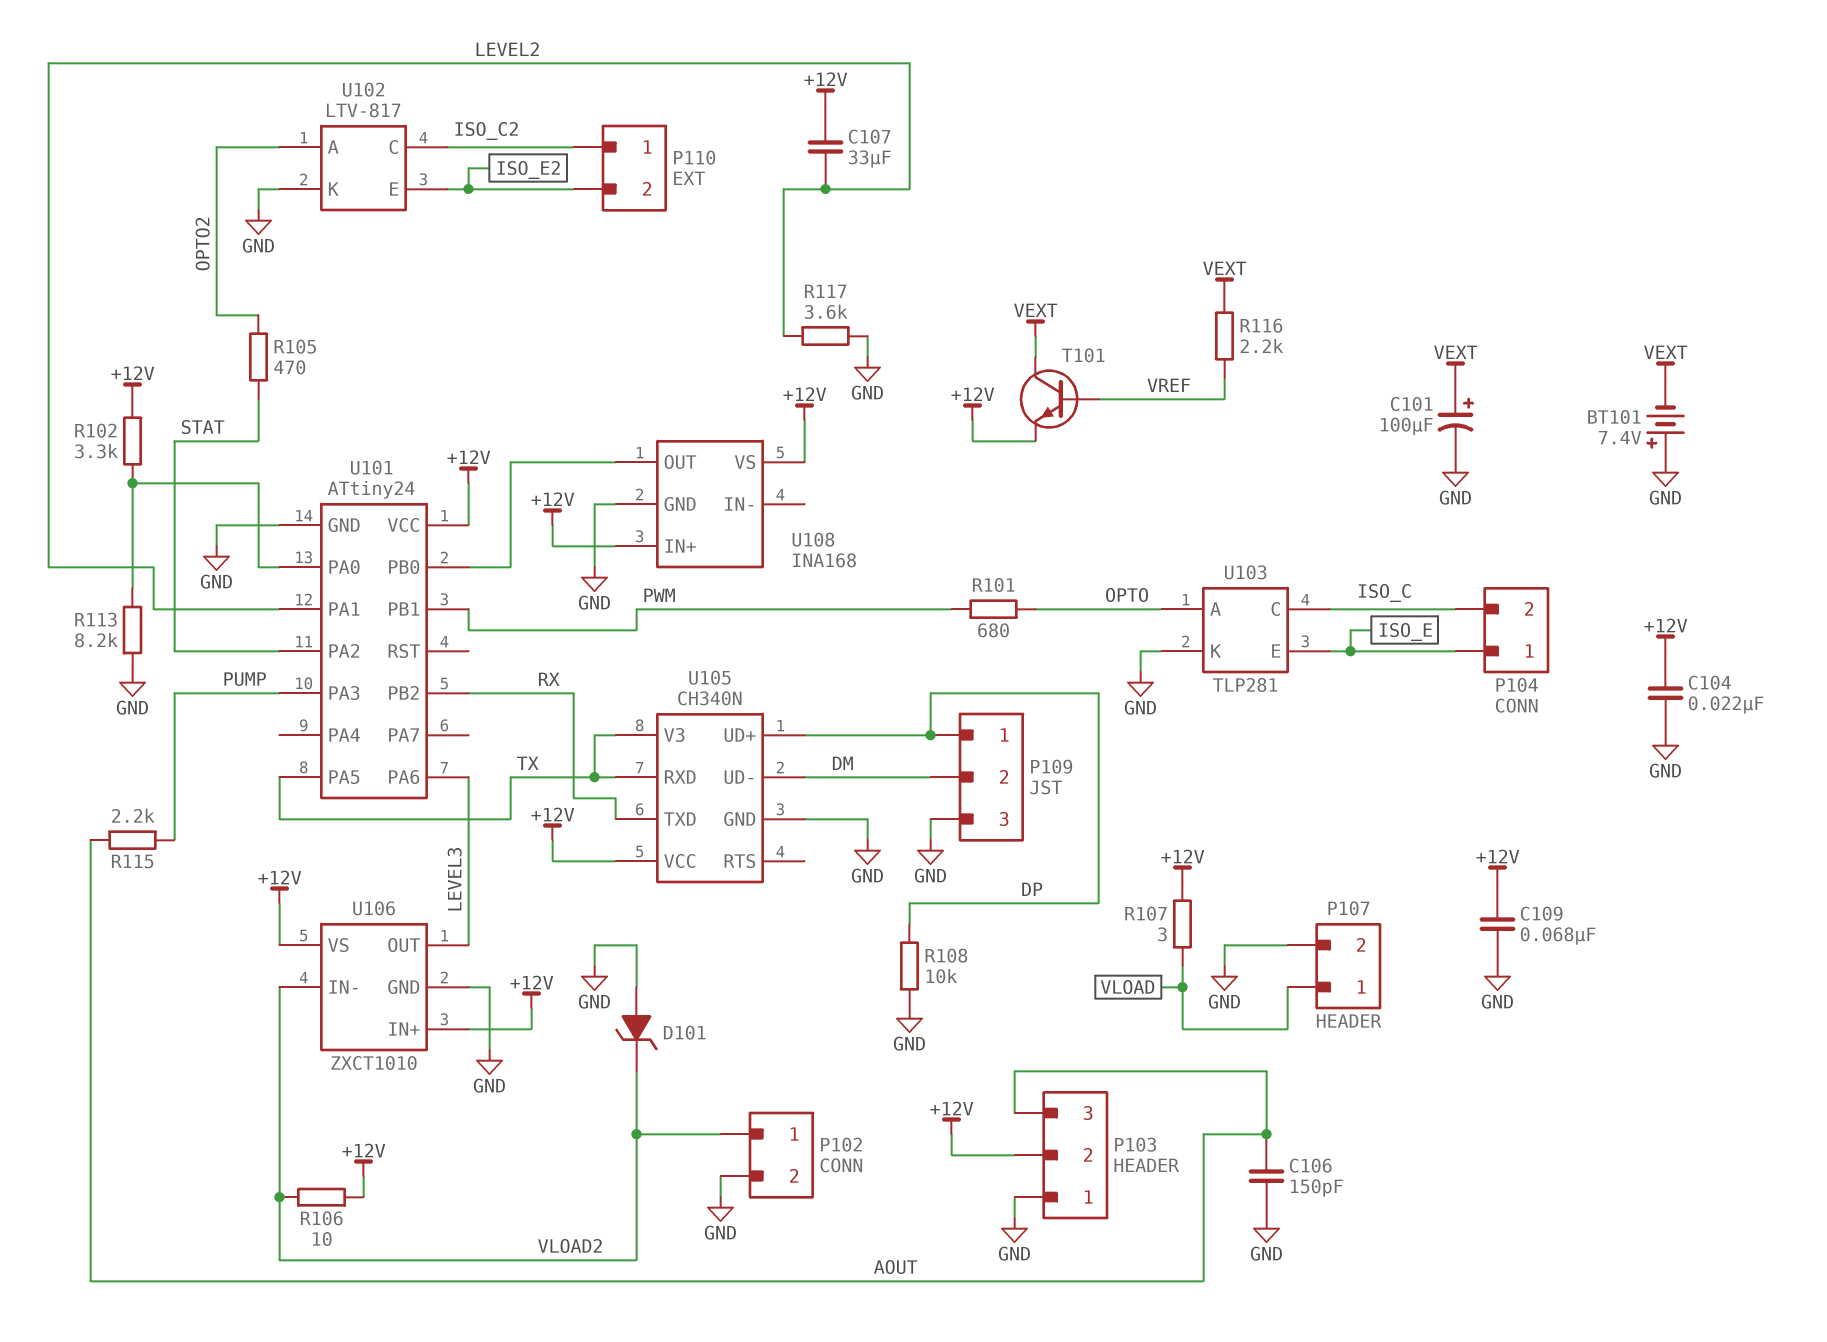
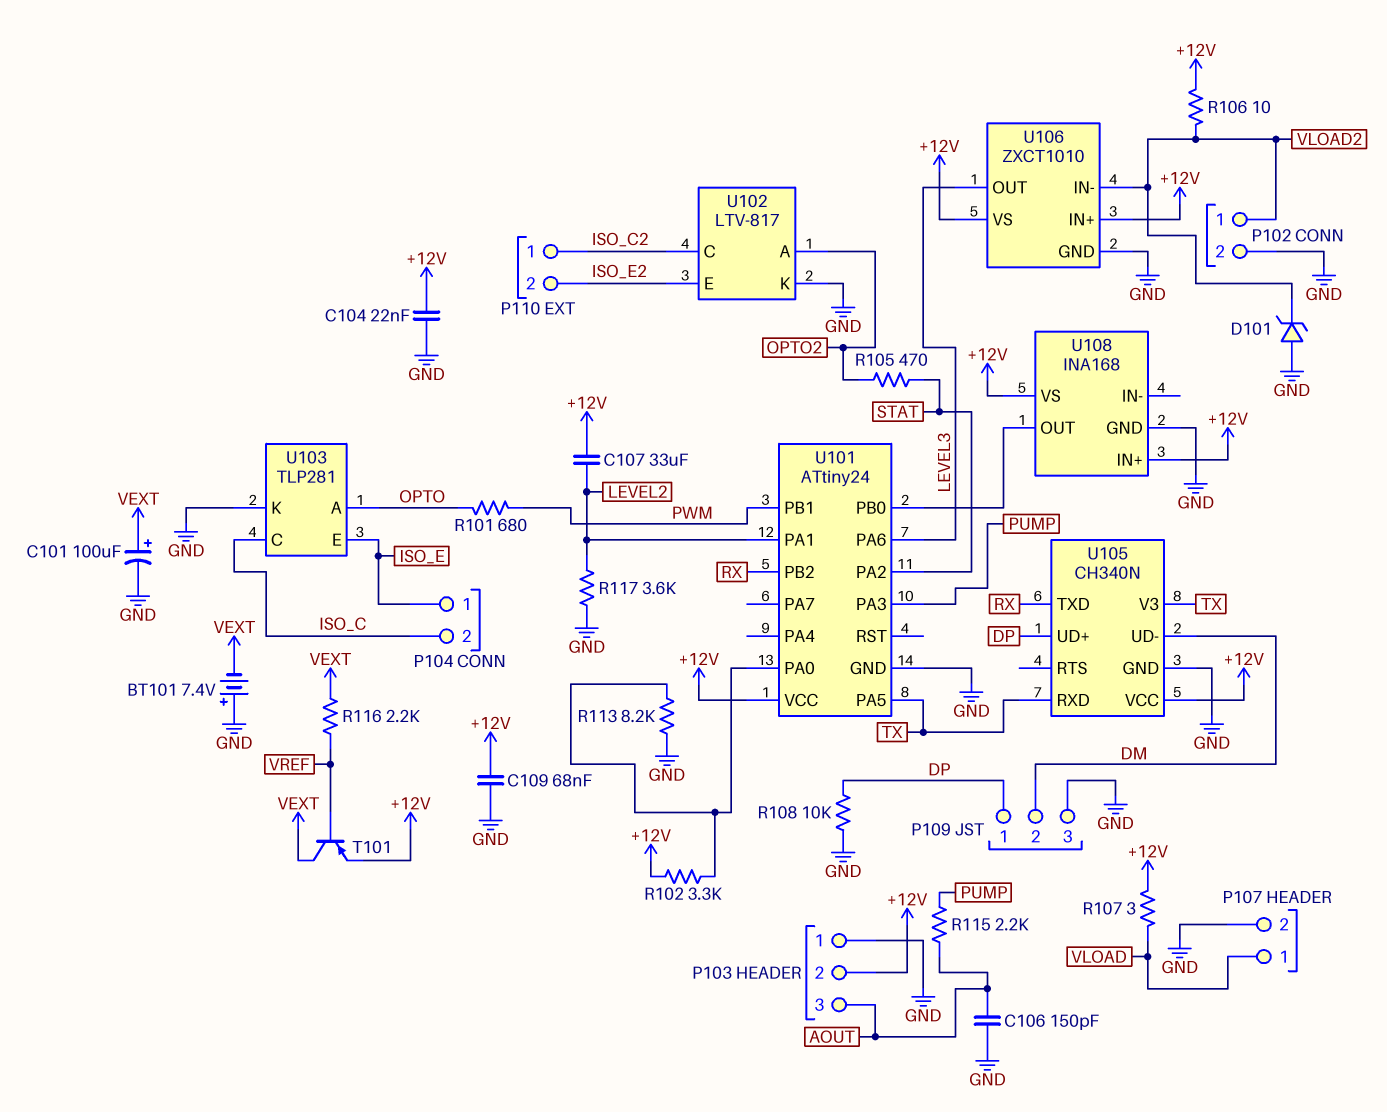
T101: NPN (B VREF, C VEXT, E +12V) -> PNP (B VREF, C VEXT, E +12V)

